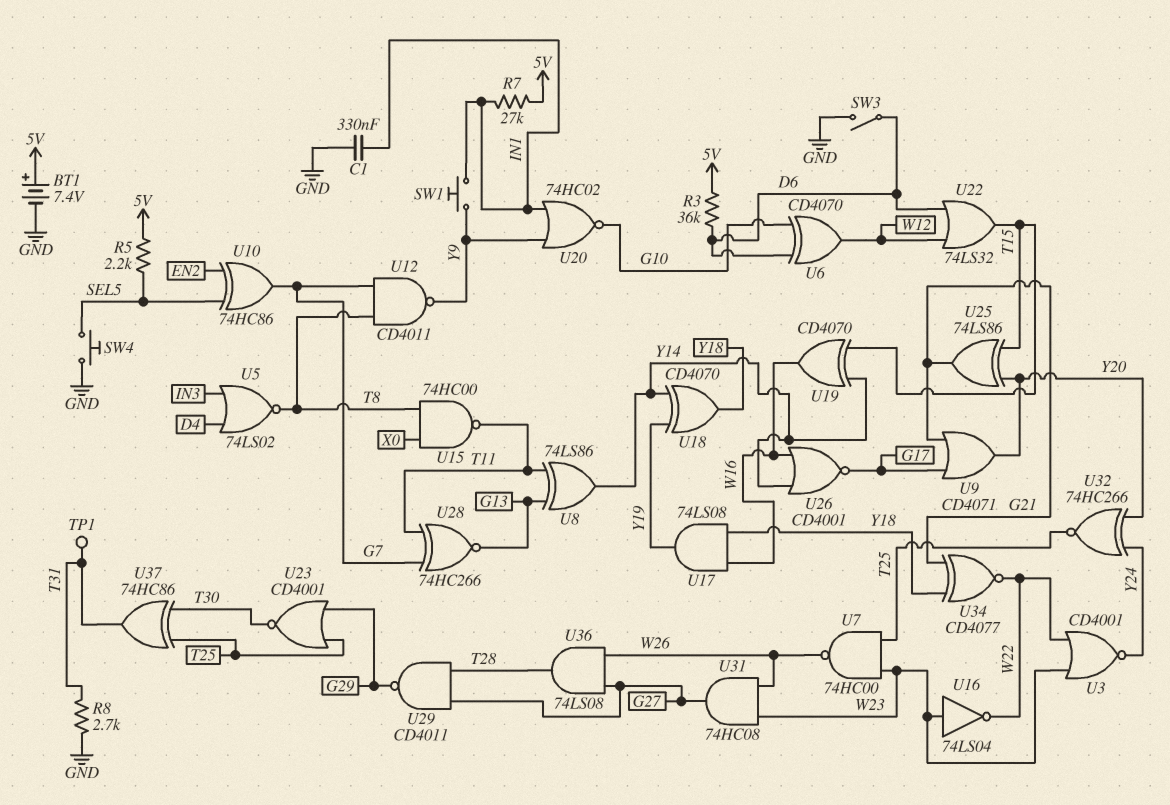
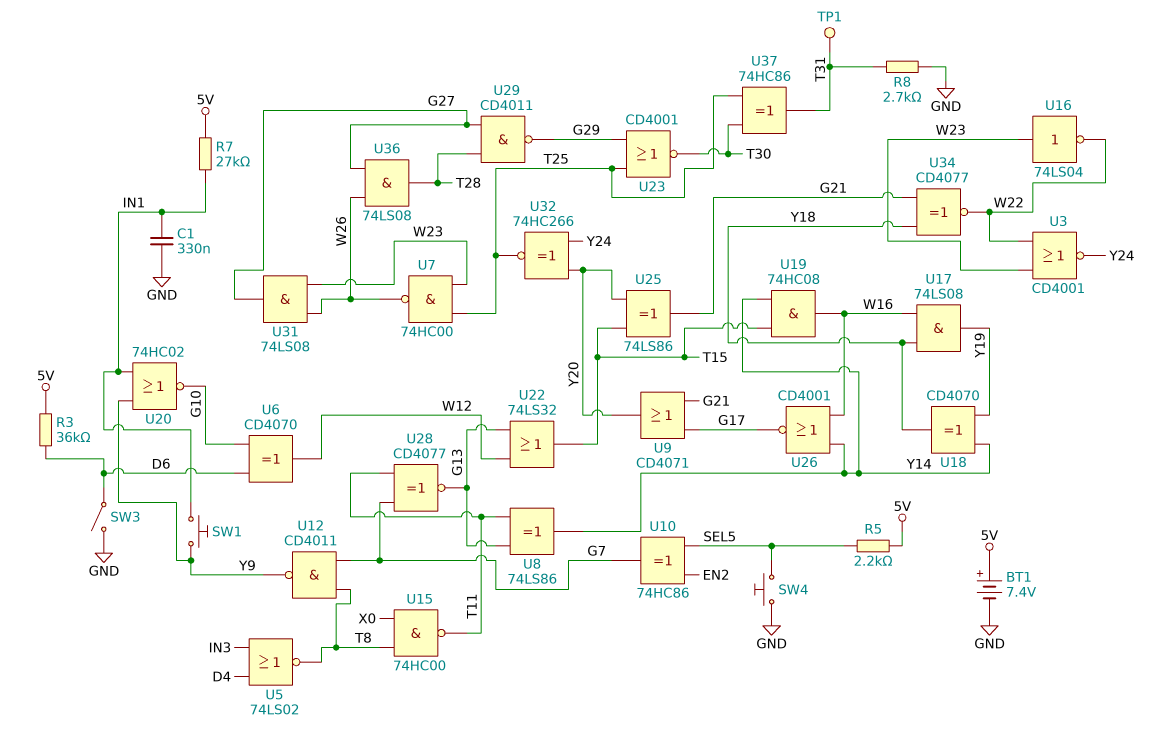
U19: XOR CD4070 (in T15, in Y14, out W16) -> AND 74HC08 (in T15, in Y14, out W16)
U22: OR 74LS32 (in D6, in W12, out T15) -> OR 74LS32 (in G13, in W12, out T15)
U28: XNOR 74HC266 (in G7, in T11, out G13) -> XNOR CD4077 (in G7, in T11, out G13)
U31: AND 74HC08 (in W23, in W26, out G27) -> AND 74LS08 (in W23, in W26, out G27)

